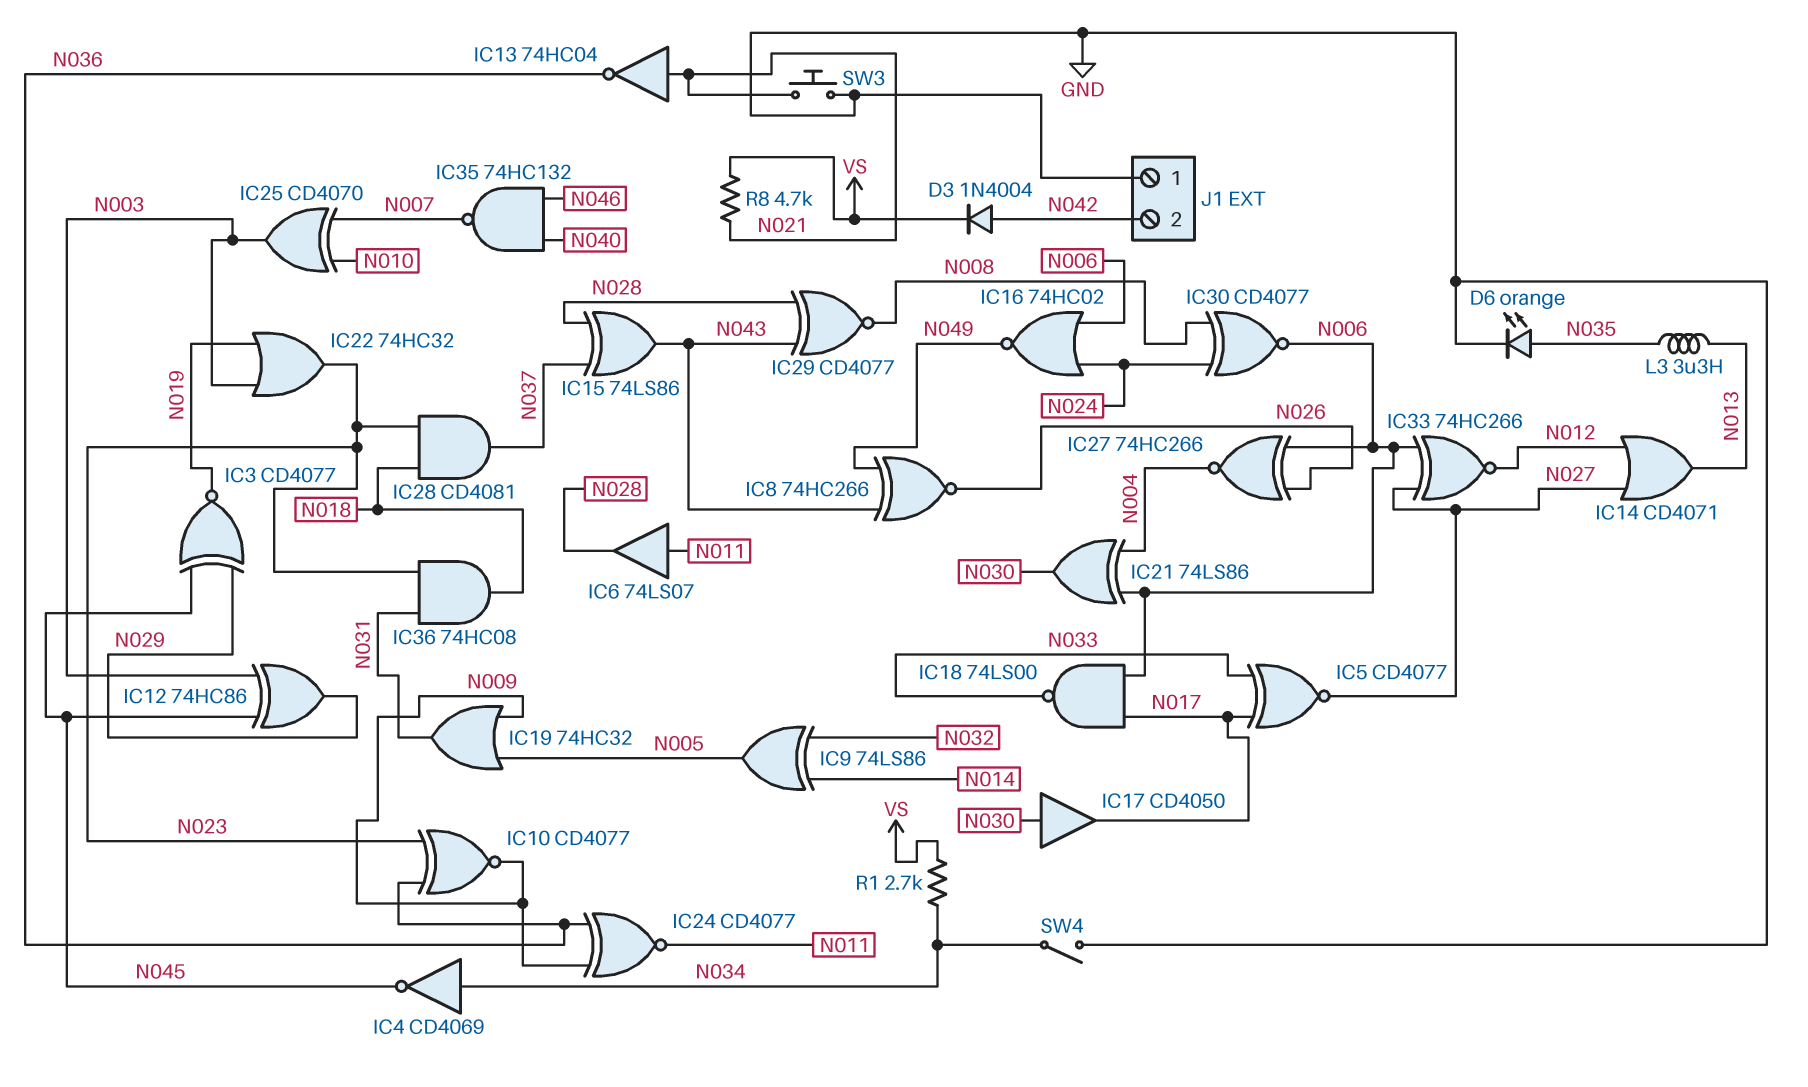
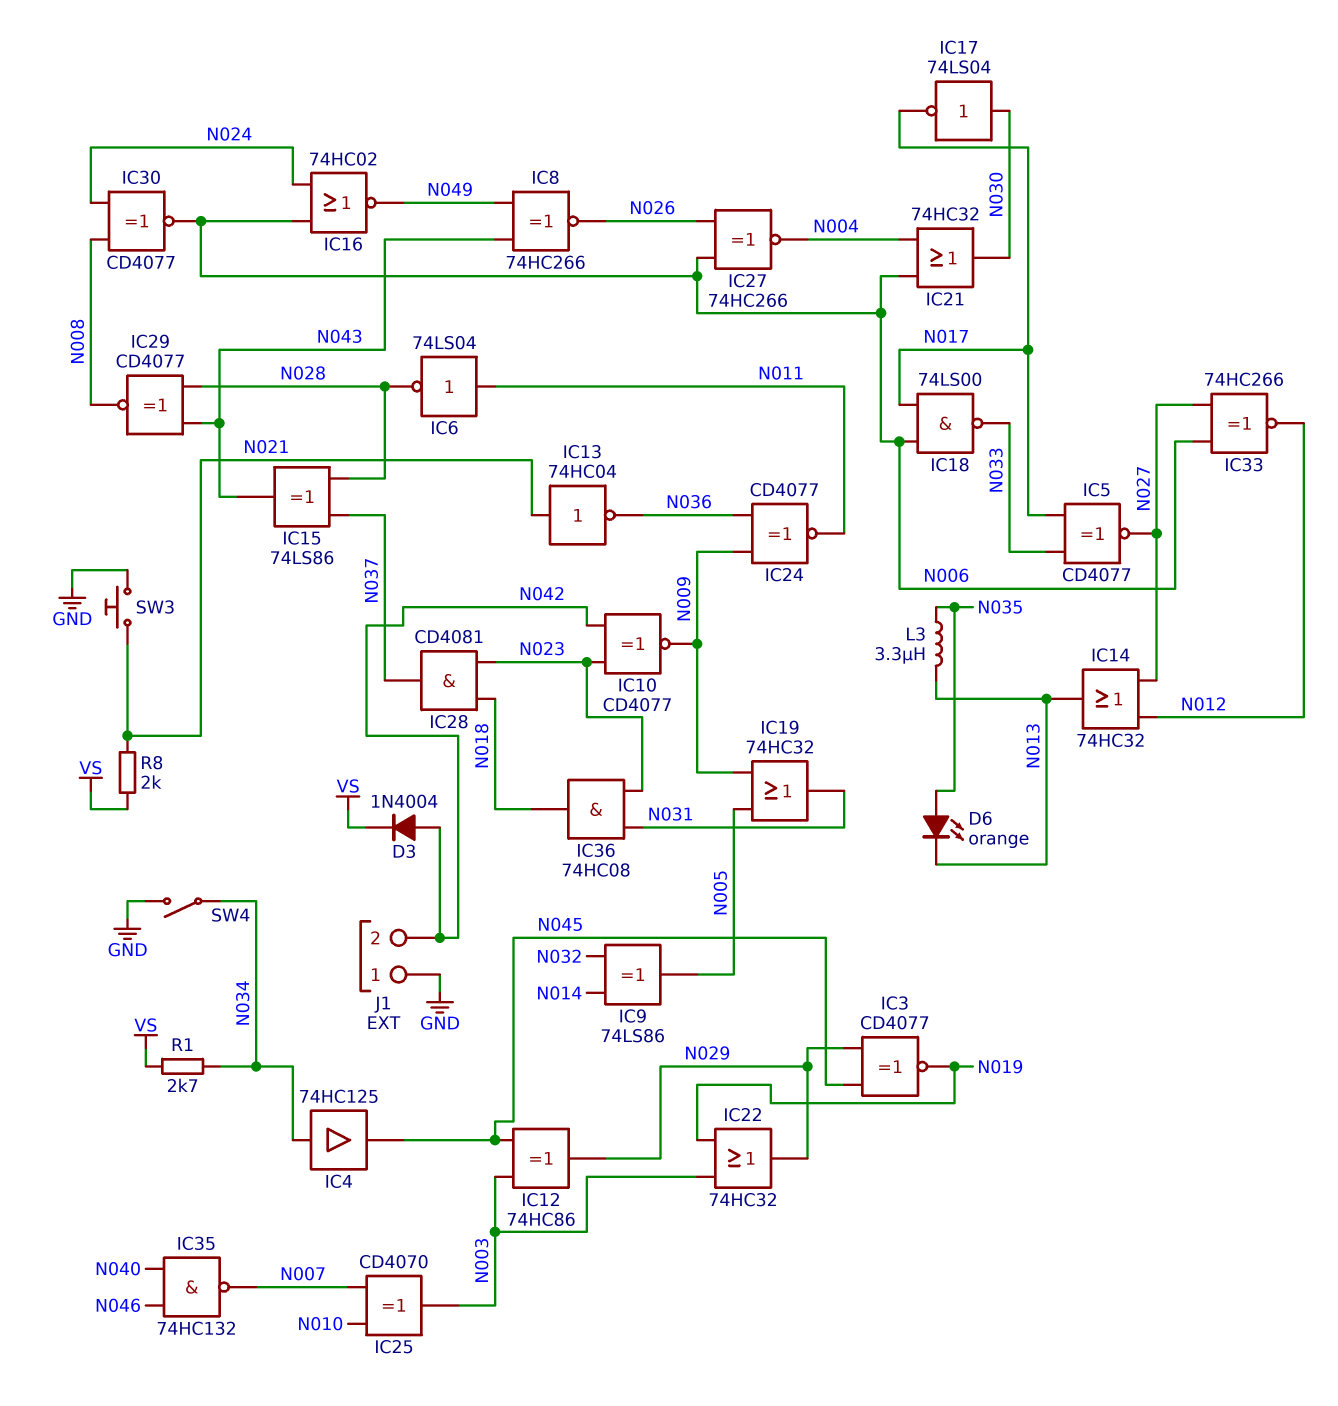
D6: LED orange (A N035, K GND) -> LED orange (A N035, K N013)
IC4: NOT CD4069 (in N034, out N045) -> buffer 74HC125 (in N034, out N045)
IC6: buffer 74LS07 (in N011, out N028) -> NOT 74LS04 (in N011, out N028)
IC10: XNOR CD4077 (in N023, in N036, out N009) -> XNOR CD4077 (in N023, in N042, out N009)
IC14: OR CD4071 (in N012, in N027, out N013) -> OR 74HC32 (in N012, in N027, out N013)
IC17: buffer CD4050 (in N030, out N017) -> NOT 74LS04 (in N030, out N017)
IC21: XOR 74LS86 (in N004, in N006, out N030) -> OR 74HC32 (in N004, in N006, out N030)
IC22: OR 74HC32 (in N003, in N019, out N023) -> OR 74HC32 (in N003, in N019, out N029)
R8: 4.7k (N021, VS) -> 2k (N021, VS)

